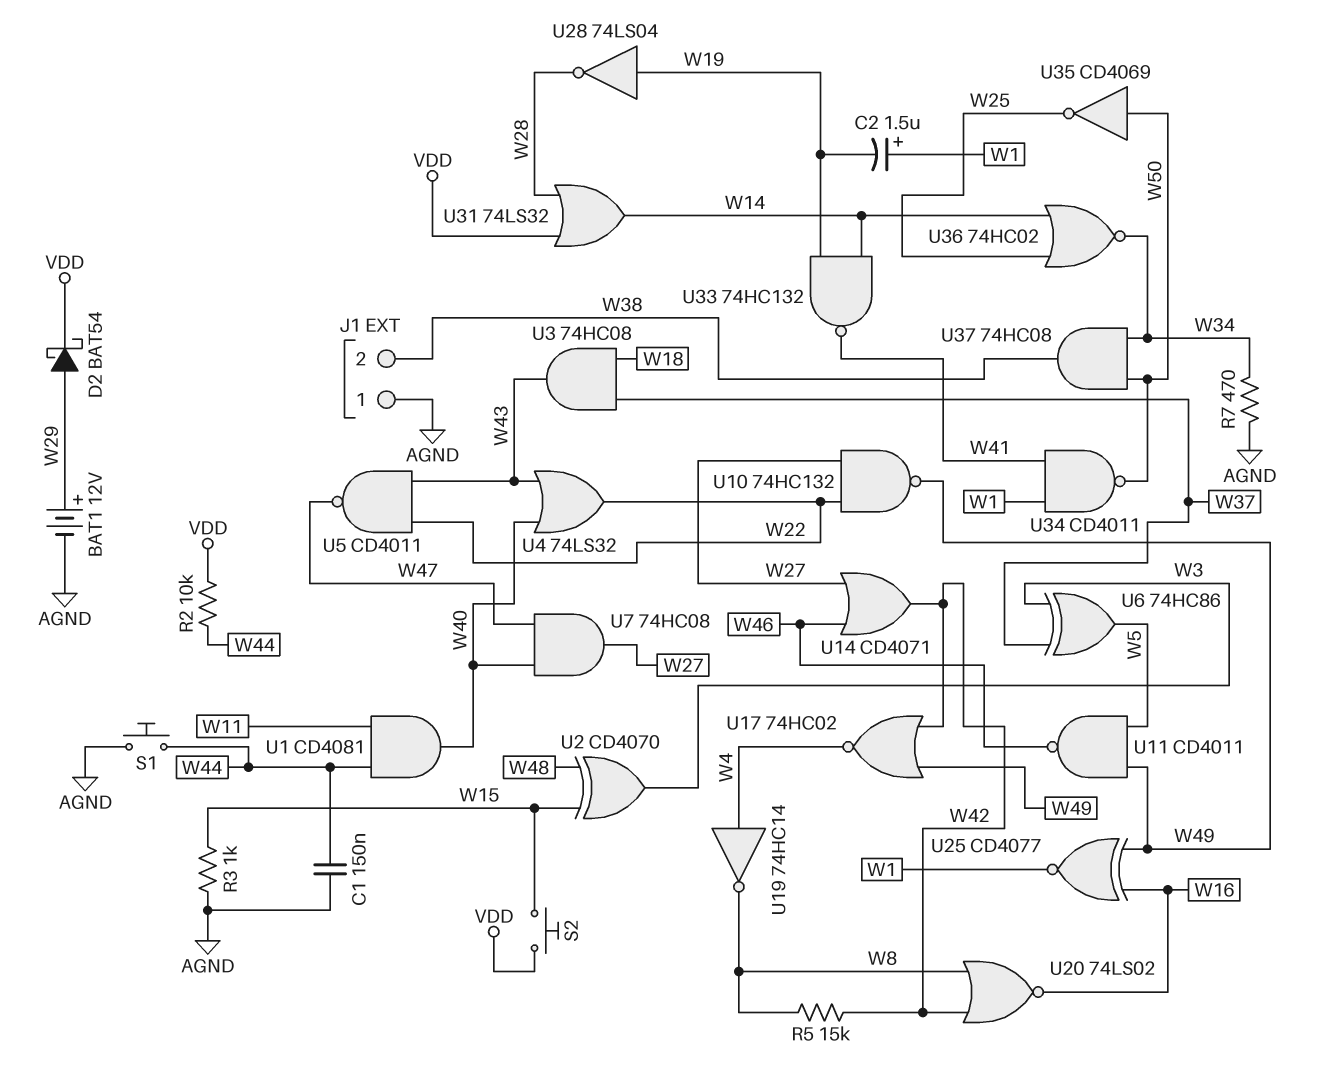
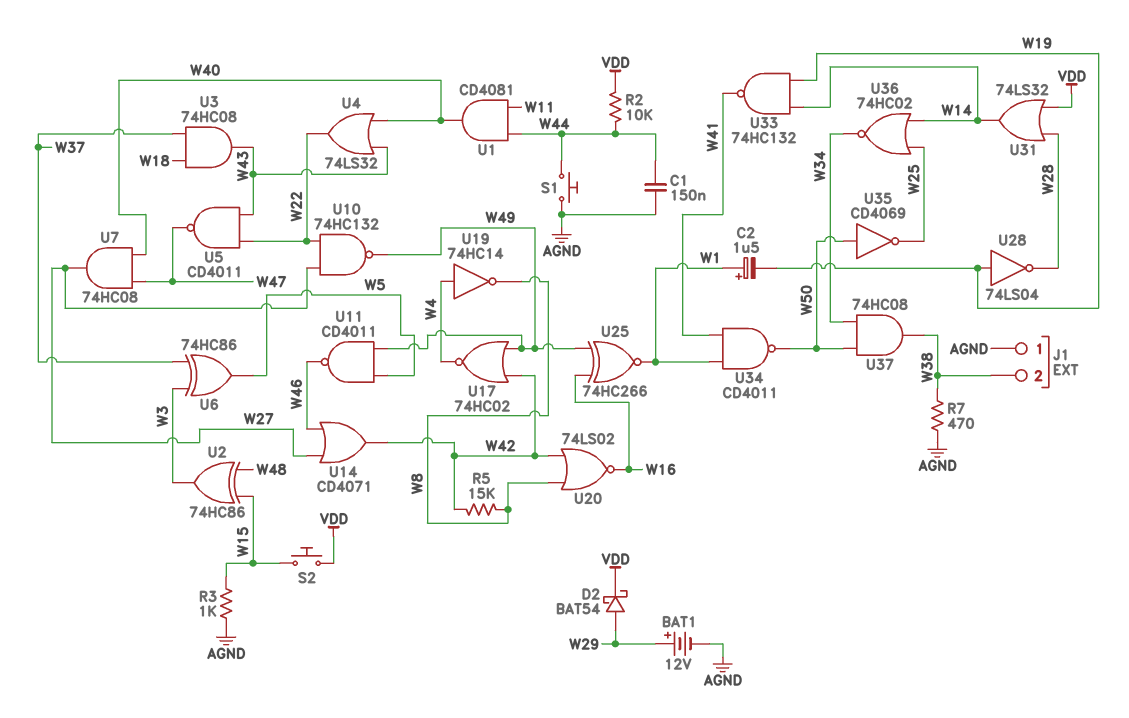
R7: 470 (AGND, W34) -> 470 (AGND, W38)
U2: XOR CD4070 (in W15, in W48, out W3) -> XOR 74HC86 (in W15, in W48, out W3)
U25: XNOR CD4077 (in W16, in W49, out W1) -> XNOR 74HC266 (in W16, in W49, out W1)

